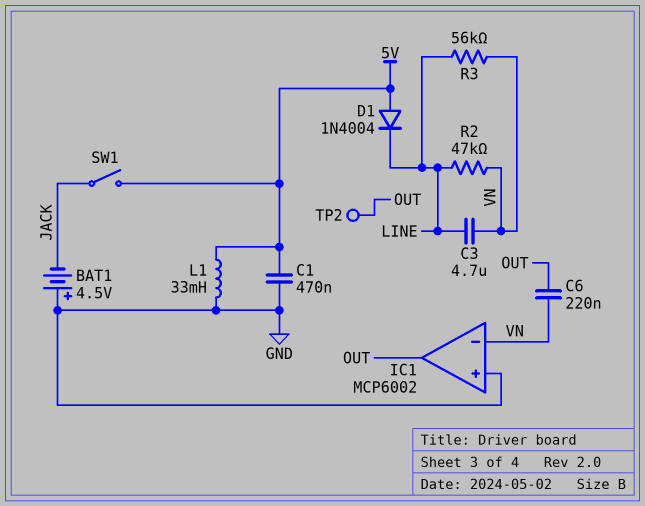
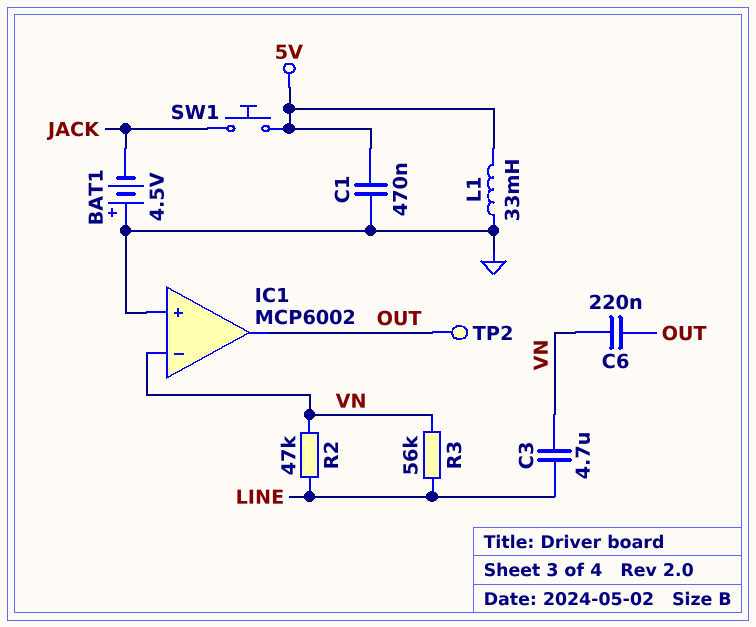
D1: diode 1N4004 (A 5V, K LINE) -> none
SW1: switch (5V, JACK) -> button (5V, JACK)

